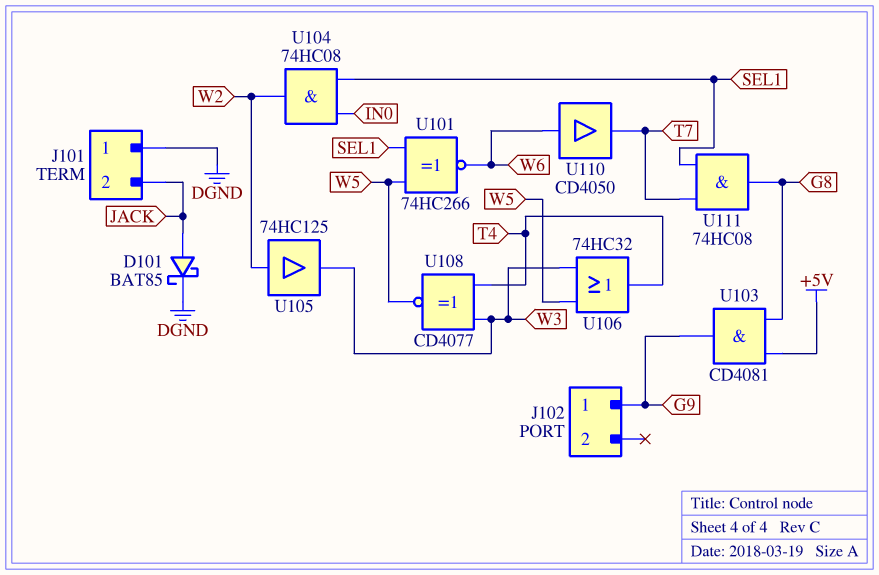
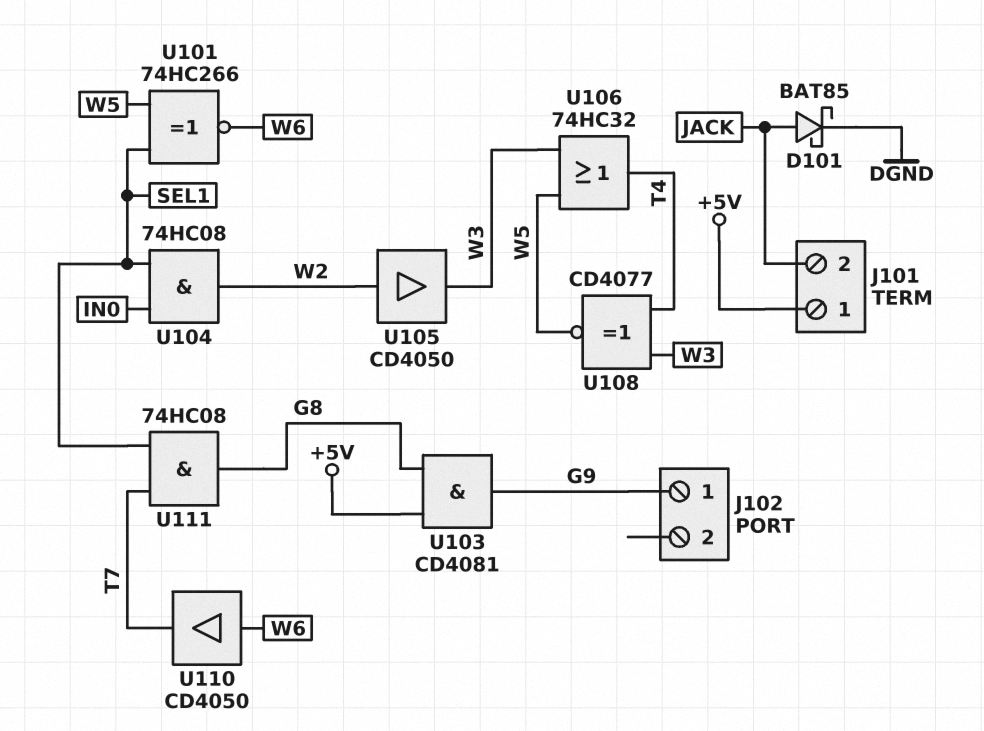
J101 pin 1: DGND -> +5V
U105: buffer 74HC125 (in W2, out W3) -> buffer CD4050 (in W2, out W3)

